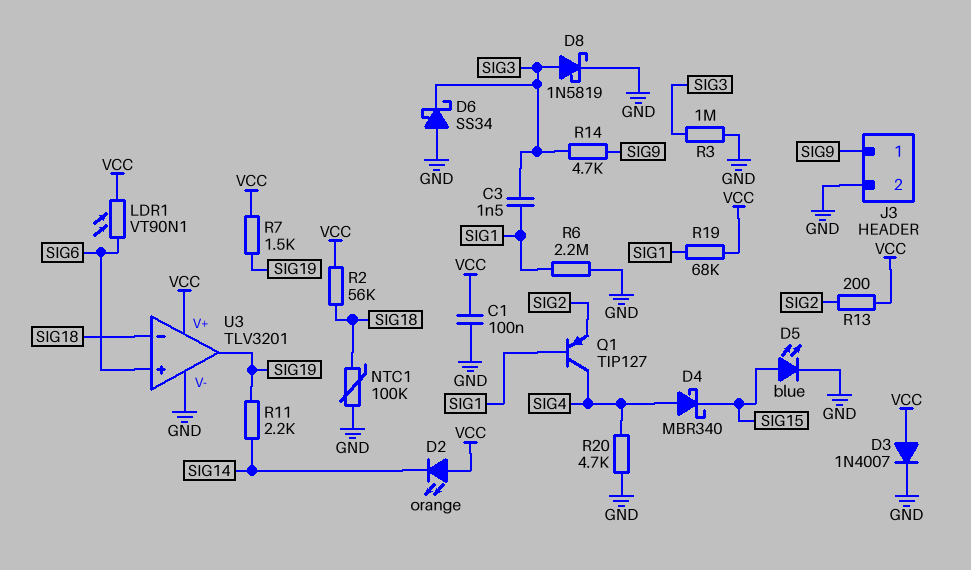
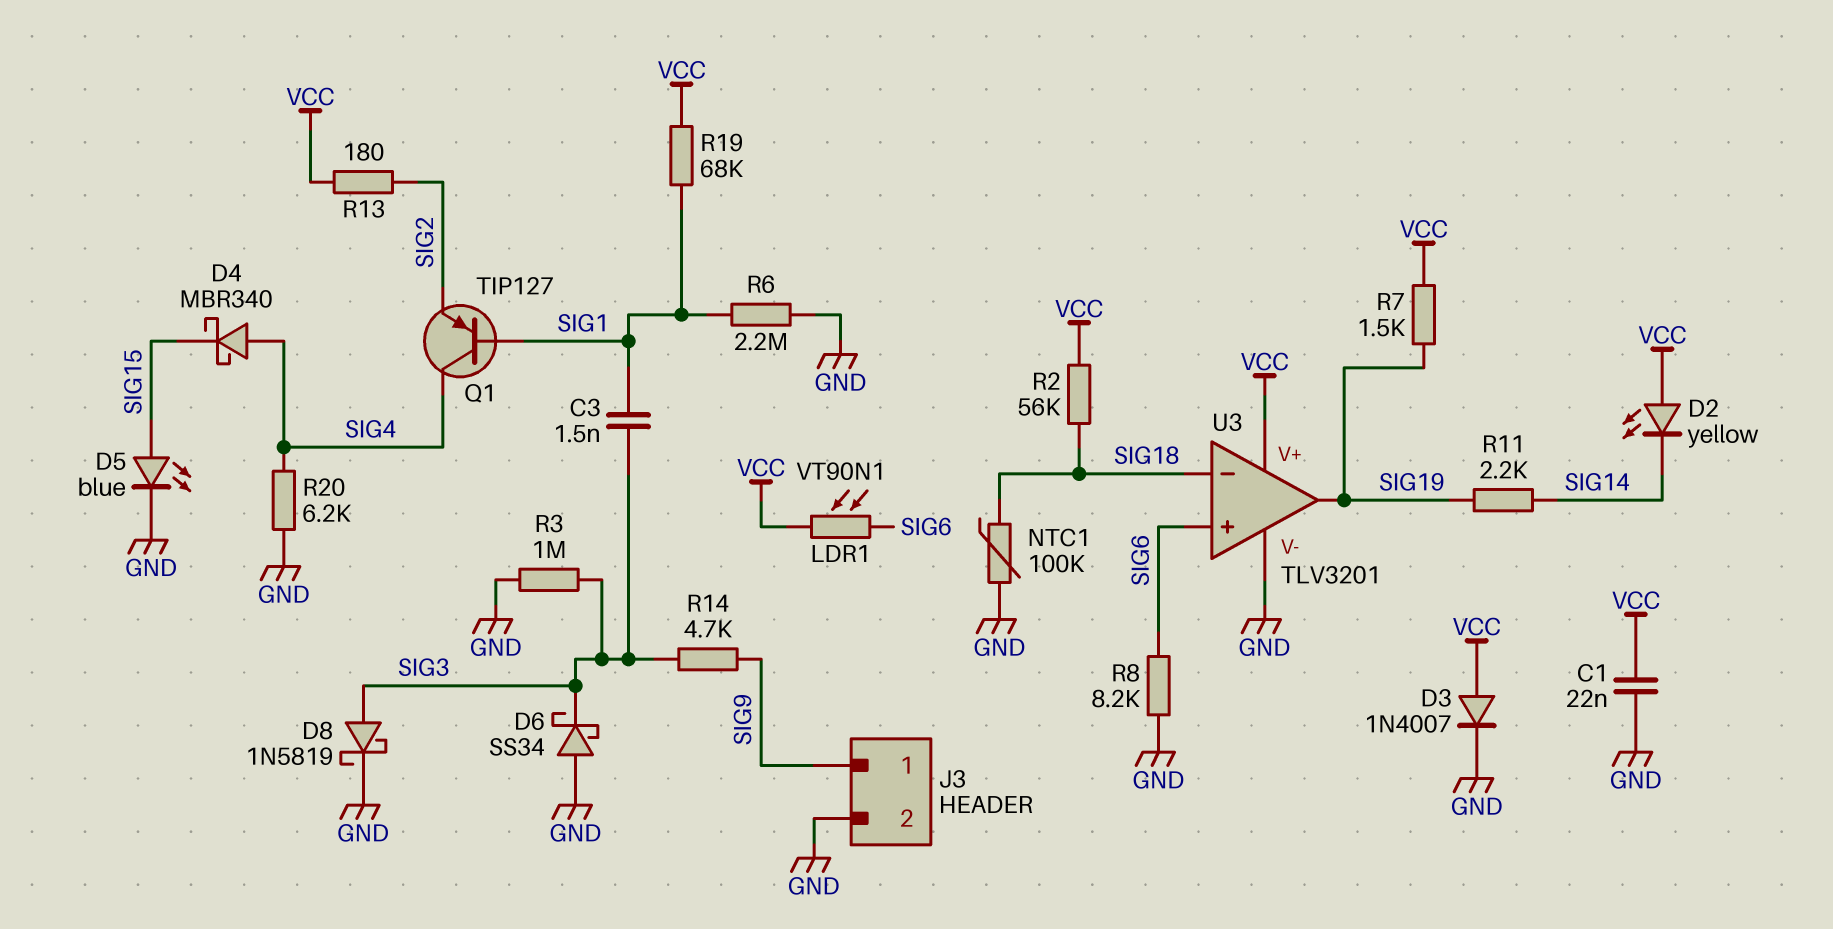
C1: 100nF (GND, VCC) -> 22nF (GND, VCC)
D2: LED orange (A VCC, K SIG14) -> LED yellow (A VCC, K SIG14)
R8: none -> 8.2k (GND, SIG6)
R13: 200 (SIG2, VCC) -> 180 (SIG2, VCC)
R20: 4.7k (GND, SIG4) -> 6.2k (GND, SIG4)

